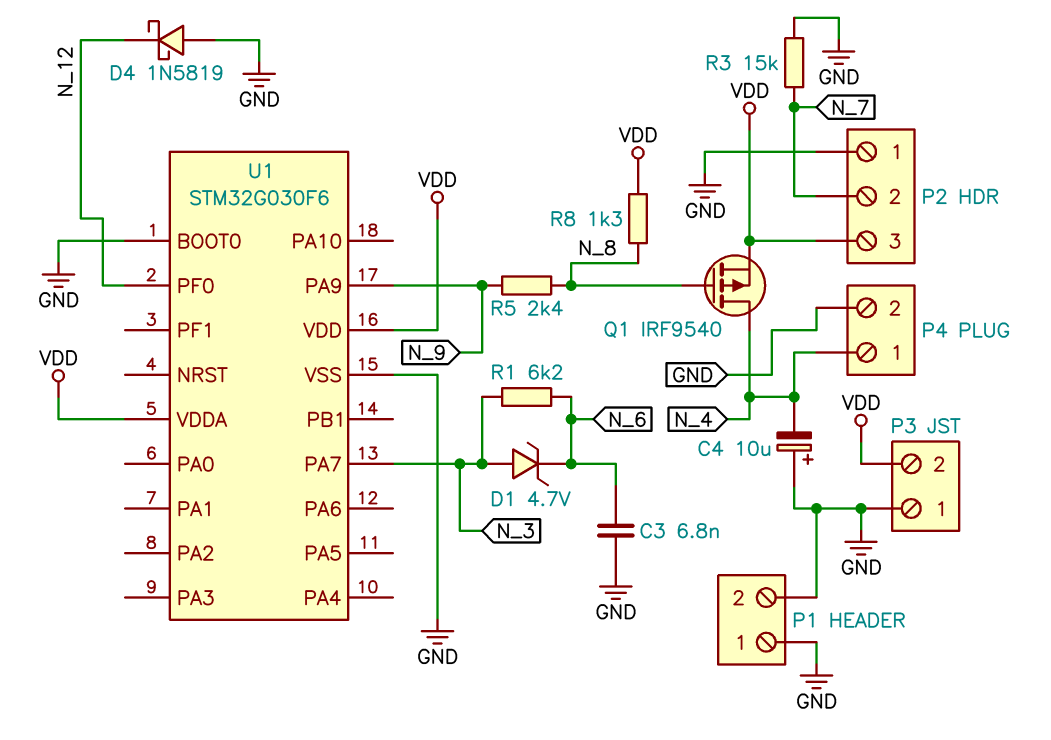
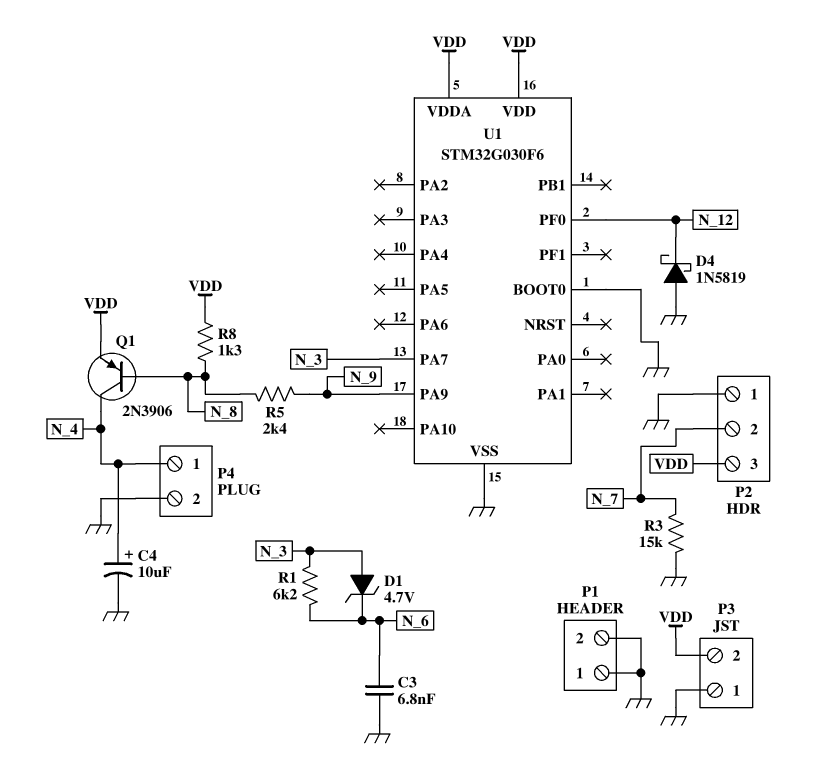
C4: 10uF (plus GND, minus N_4) -> 10uF (plus N_4, minus GND)
Q1: PMOS IRF9540 (G N_8, D N_4, S VDD) -> PNP 2N3906 (B N_8, C N_4, E VDD)

